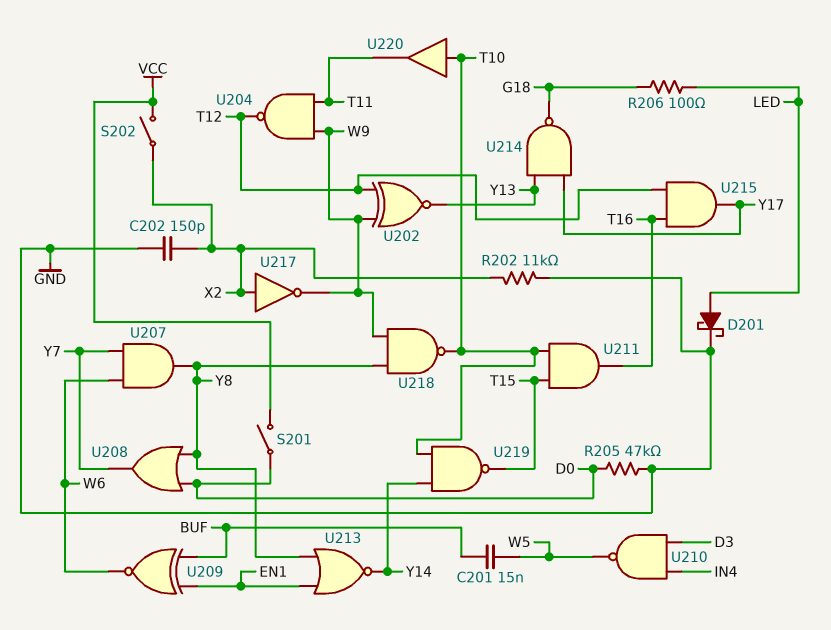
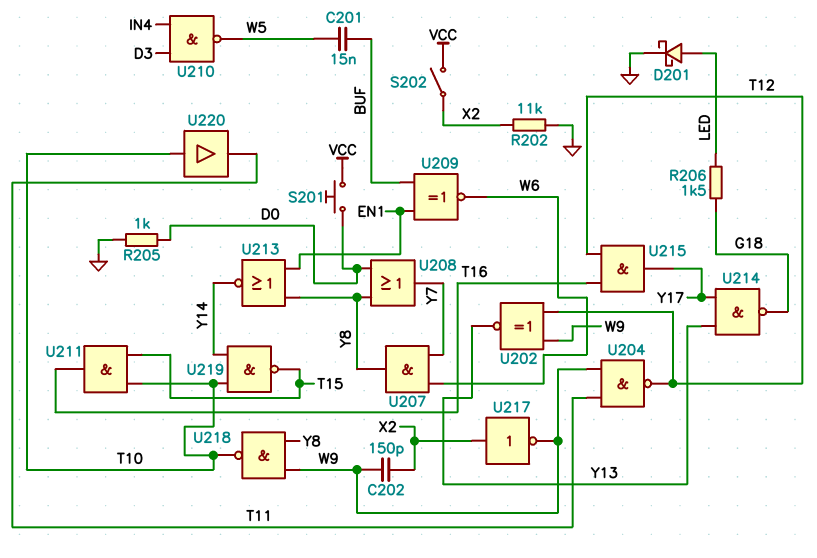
C202: 150pF (GND, X2) -> 150pF (W9, X2)
R205: 47k (D0, GND) -> 1k (D0, GND)
R206: 100 (G18, LED) -> 1.5k (G18, LED)
S201: switch (D0, VCC) -> button (D0, VCC)

